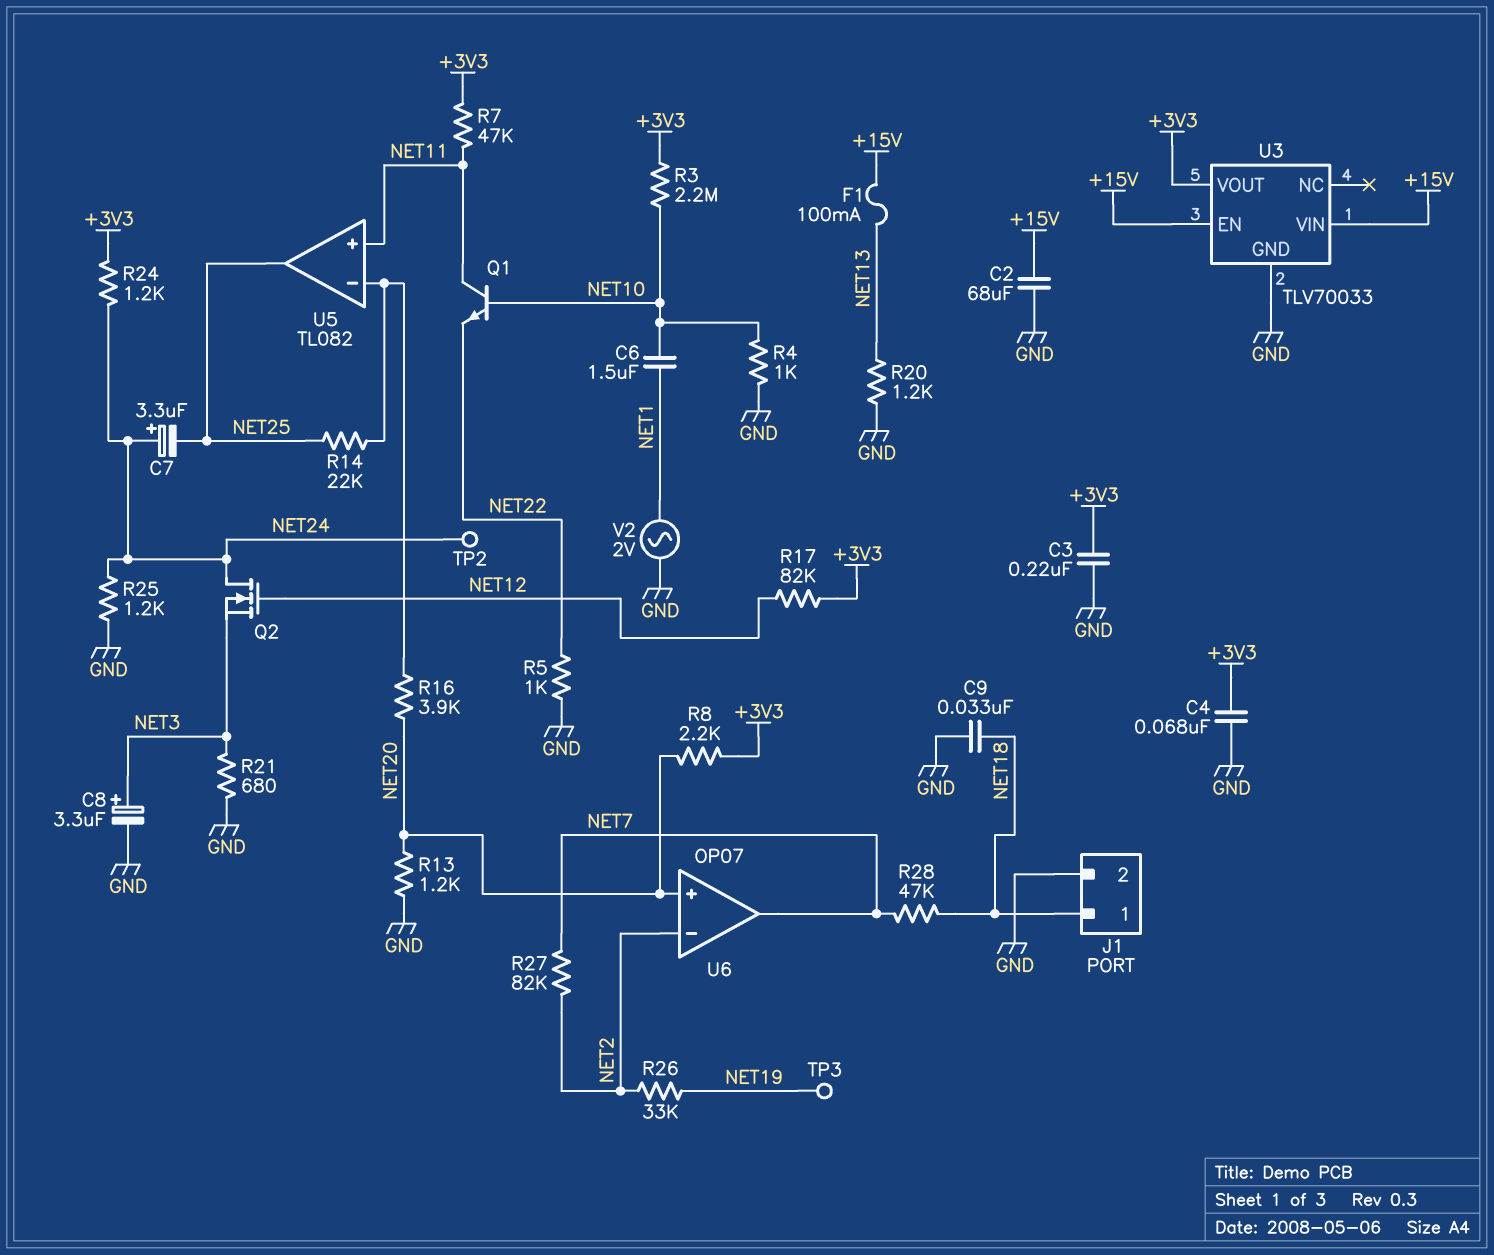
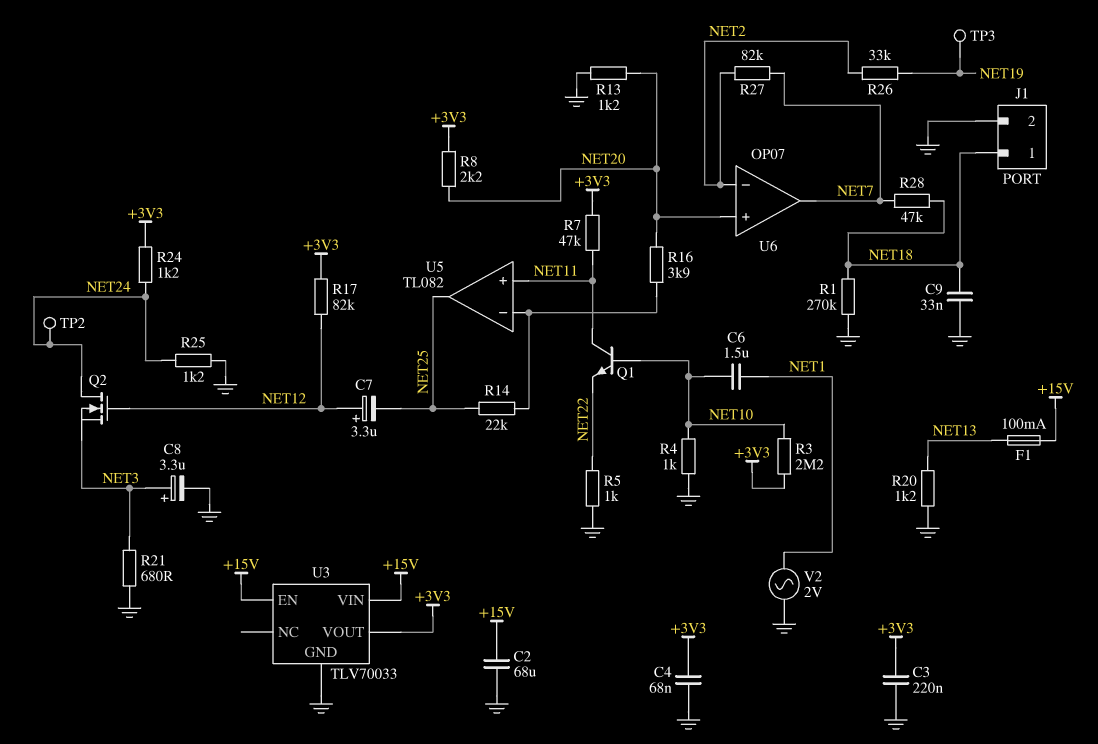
C7: 3.3uF (plus NET24, minus NET25) -> 3.3uF (plus NET12, minus NET25)
R1: none -> 270k (GND, NET18)

